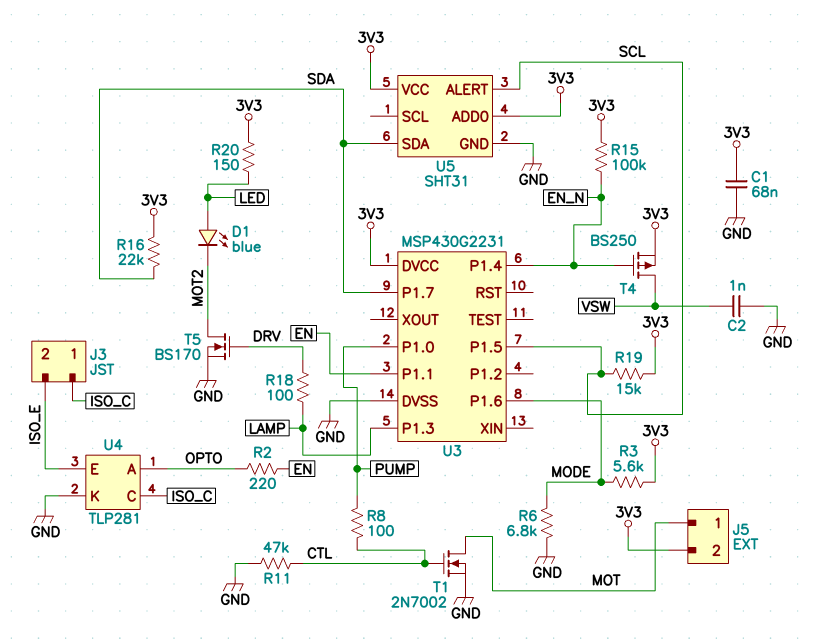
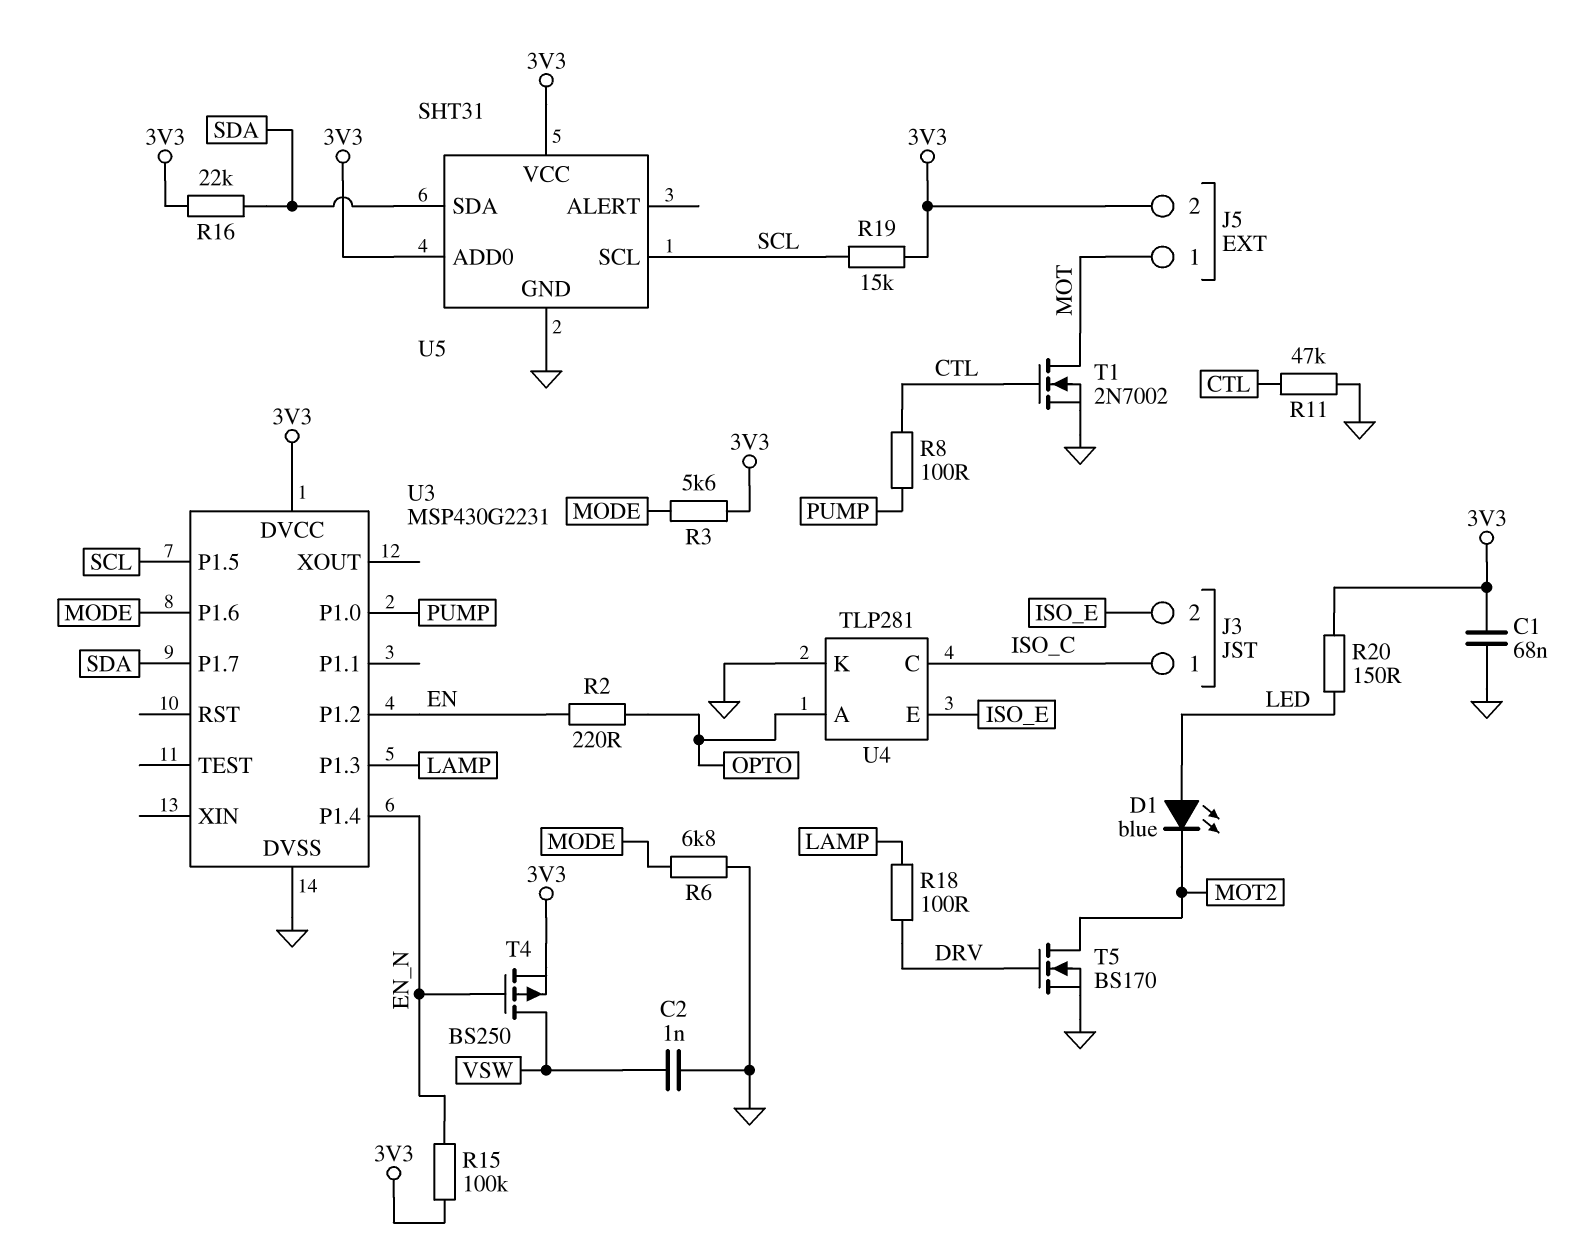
U3 pin P1.1: EN -> none
U3 pin P1.2: none -> EN
U5 pin ALERT: SCL -> none
U5 pin SCL: none -> SCL

